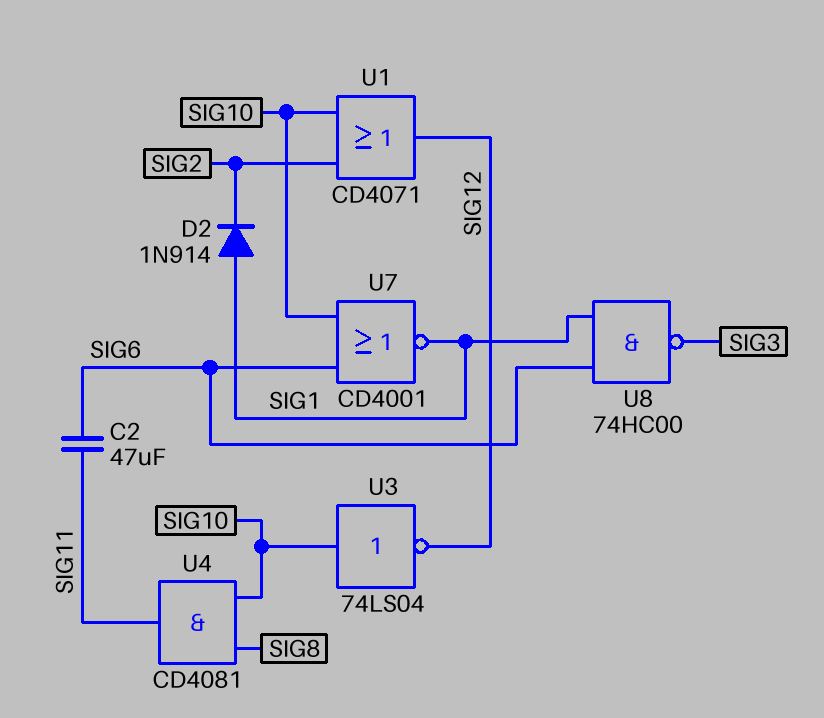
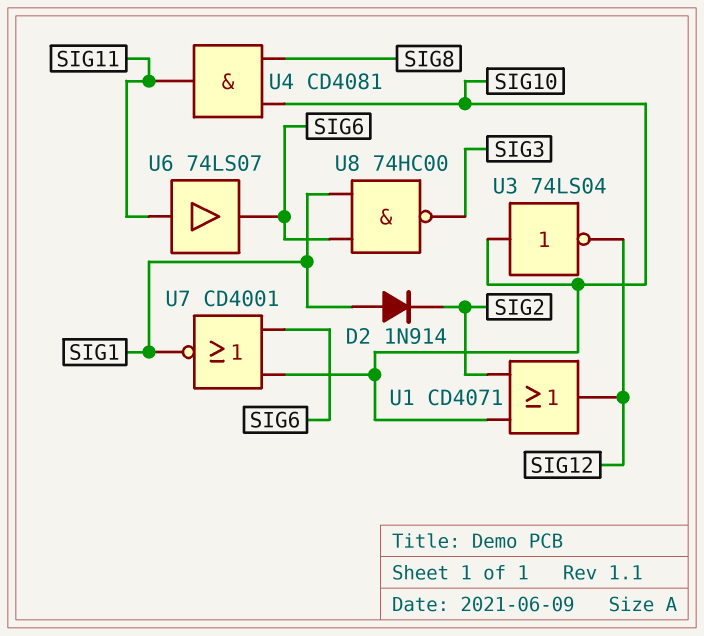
C2: 47uF (SIG6, SIG11) -> none
U6: none -> buffer 74LS07 (in SIG11, out SIG6)

